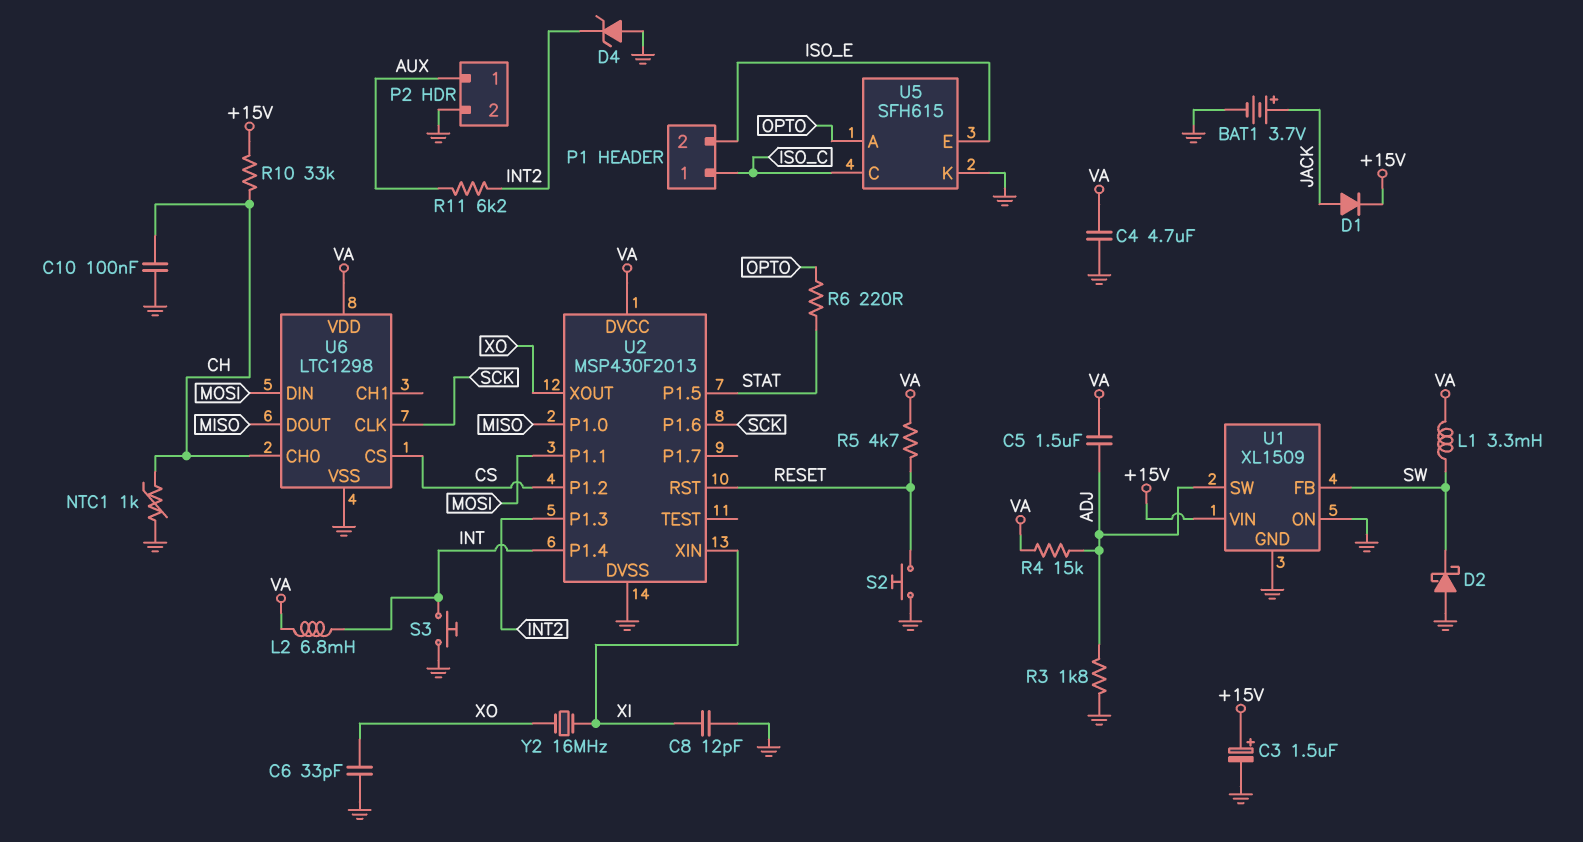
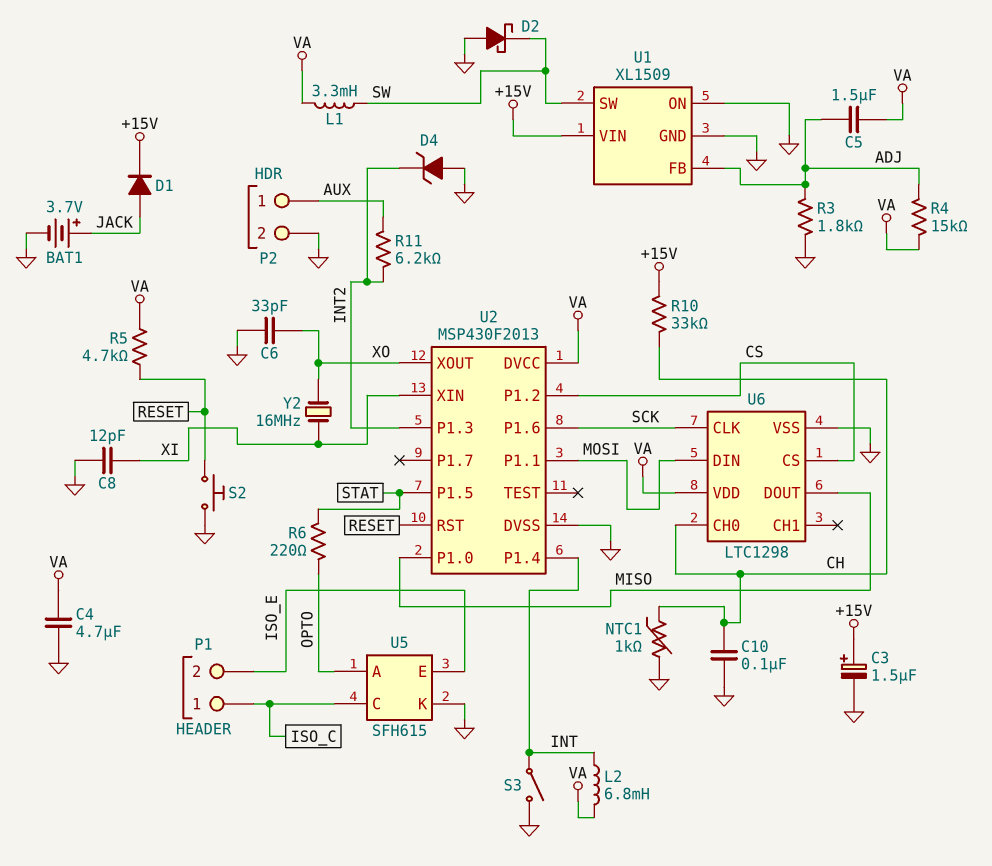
S3: button (GND, INT) -> switch (GND, INT)
U1 pin FB: SW -> ADJ
U1 pin SW: ADJ -> SW

